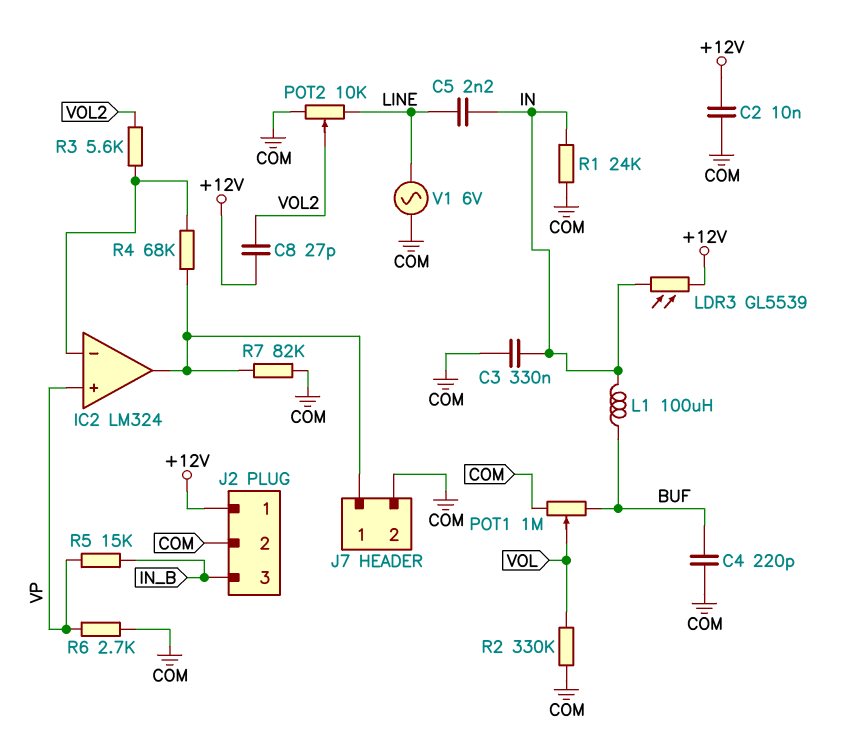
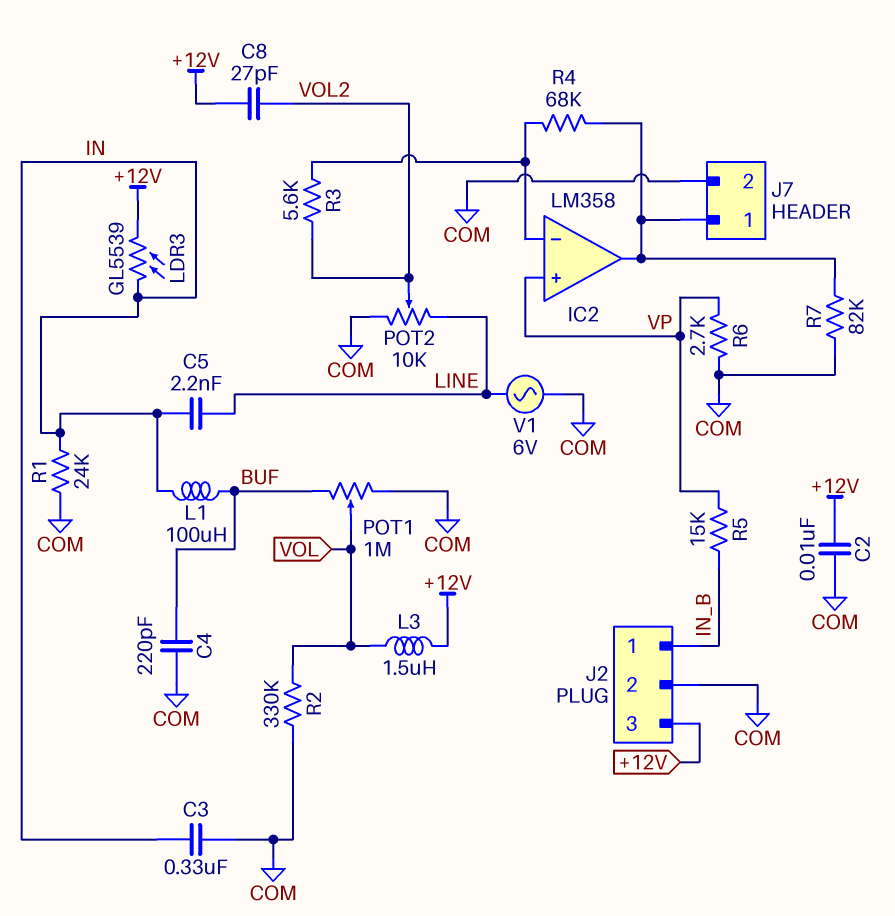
IC2: LM324 -> LM358
J2 pin 1: +12V -> IN_B
J2 pin 3: IN_B -> +12V
L3: none -> 1.5uH (+12V, VOL)

